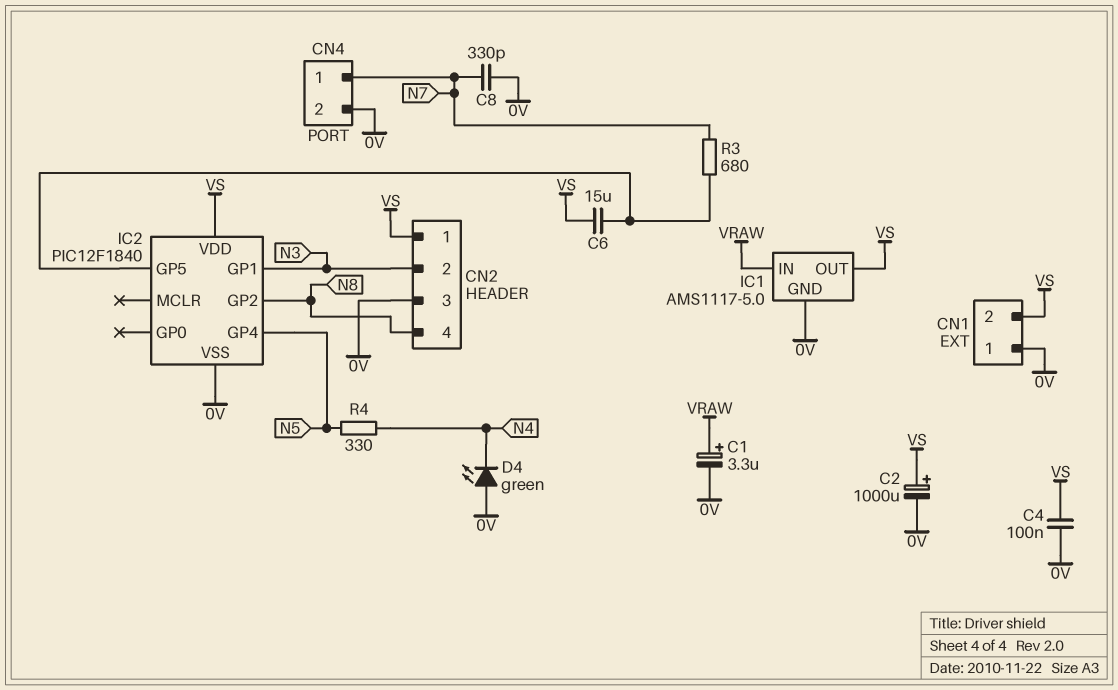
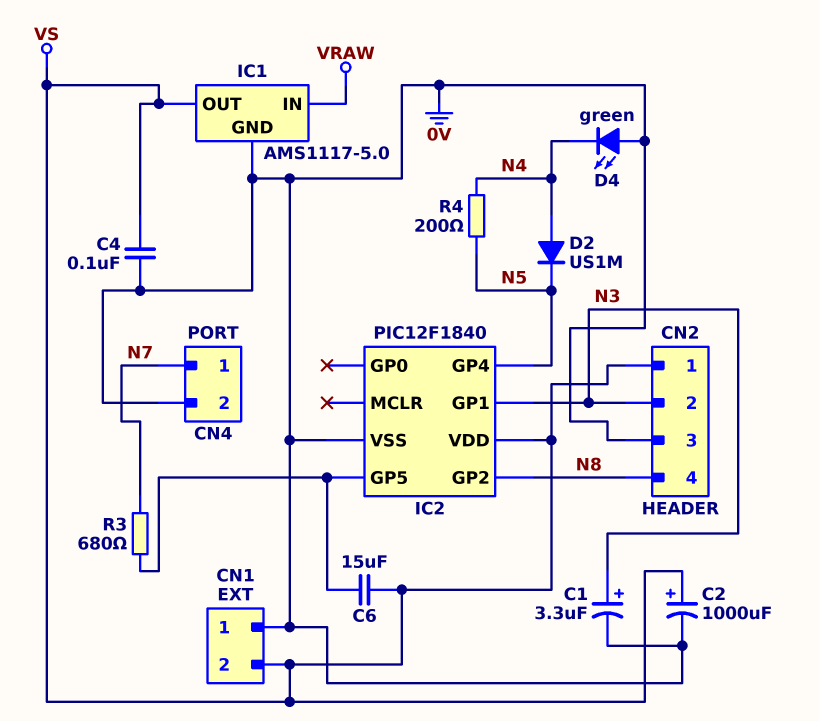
C1: 3.3uF (plus VRAW, minus 0V) -> 3.3uF (plus N3, minus 0V)
C8: 330pF (0V, N7) -> none
D2: none -> diode US1M (A N4, K N5)
R4: 330 (N4, N5) -> 200 (N4, N5)

